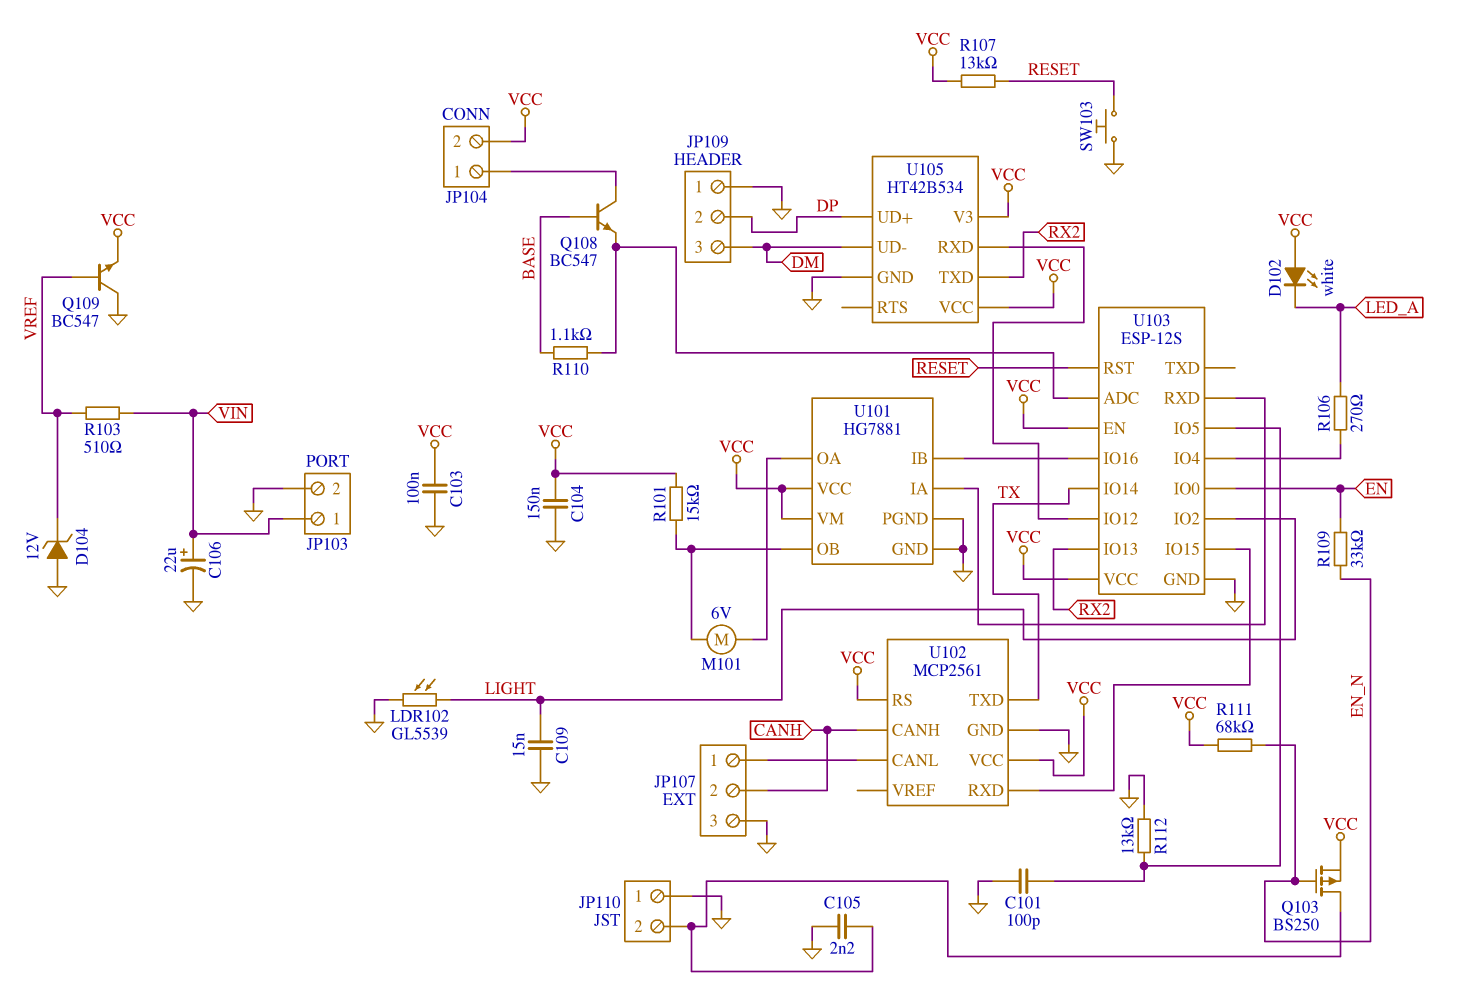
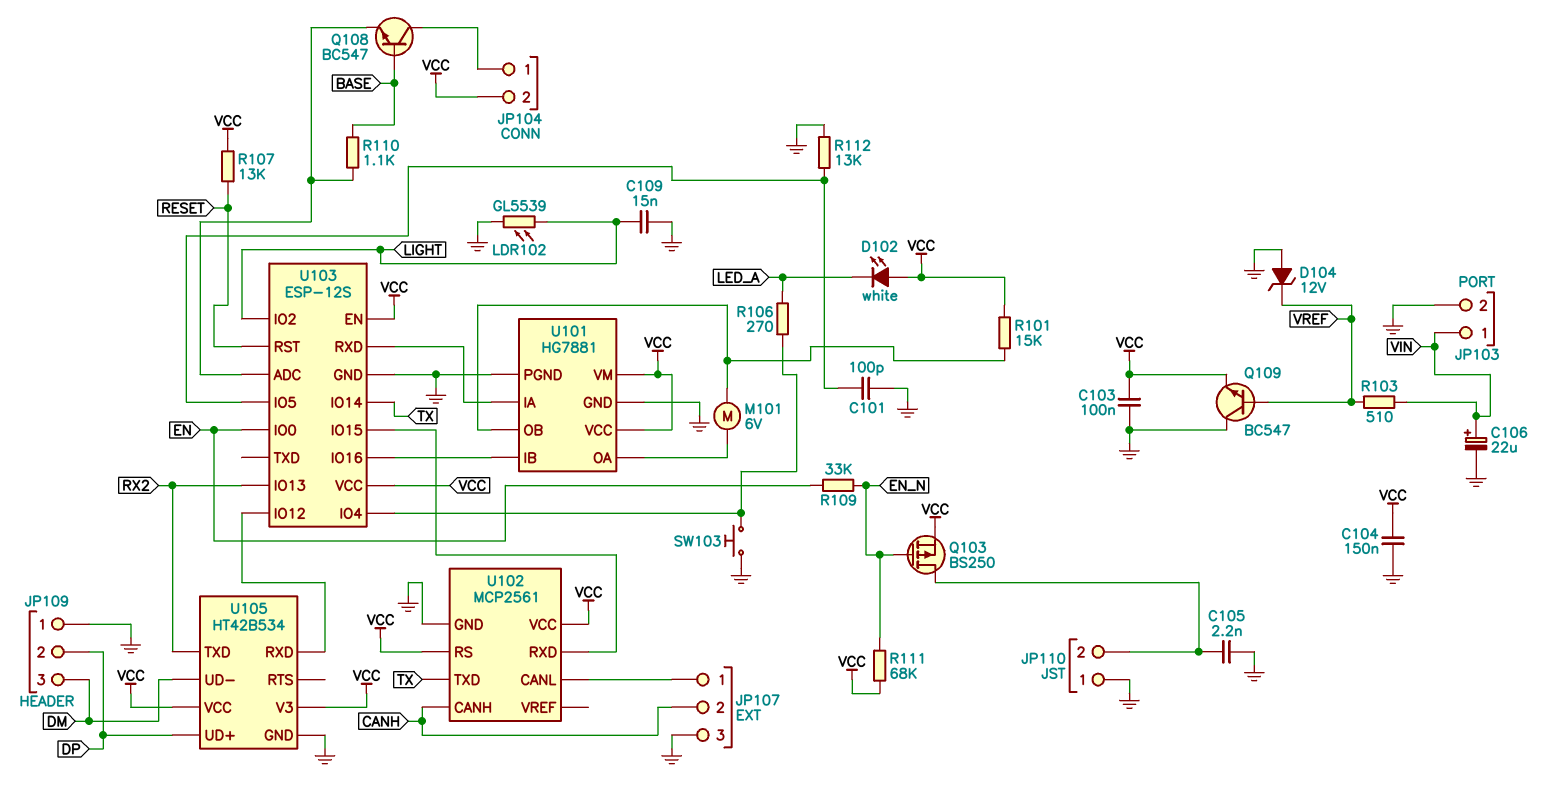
SW103: button (GND, RESET) -> button (GND, U103/IO4)

